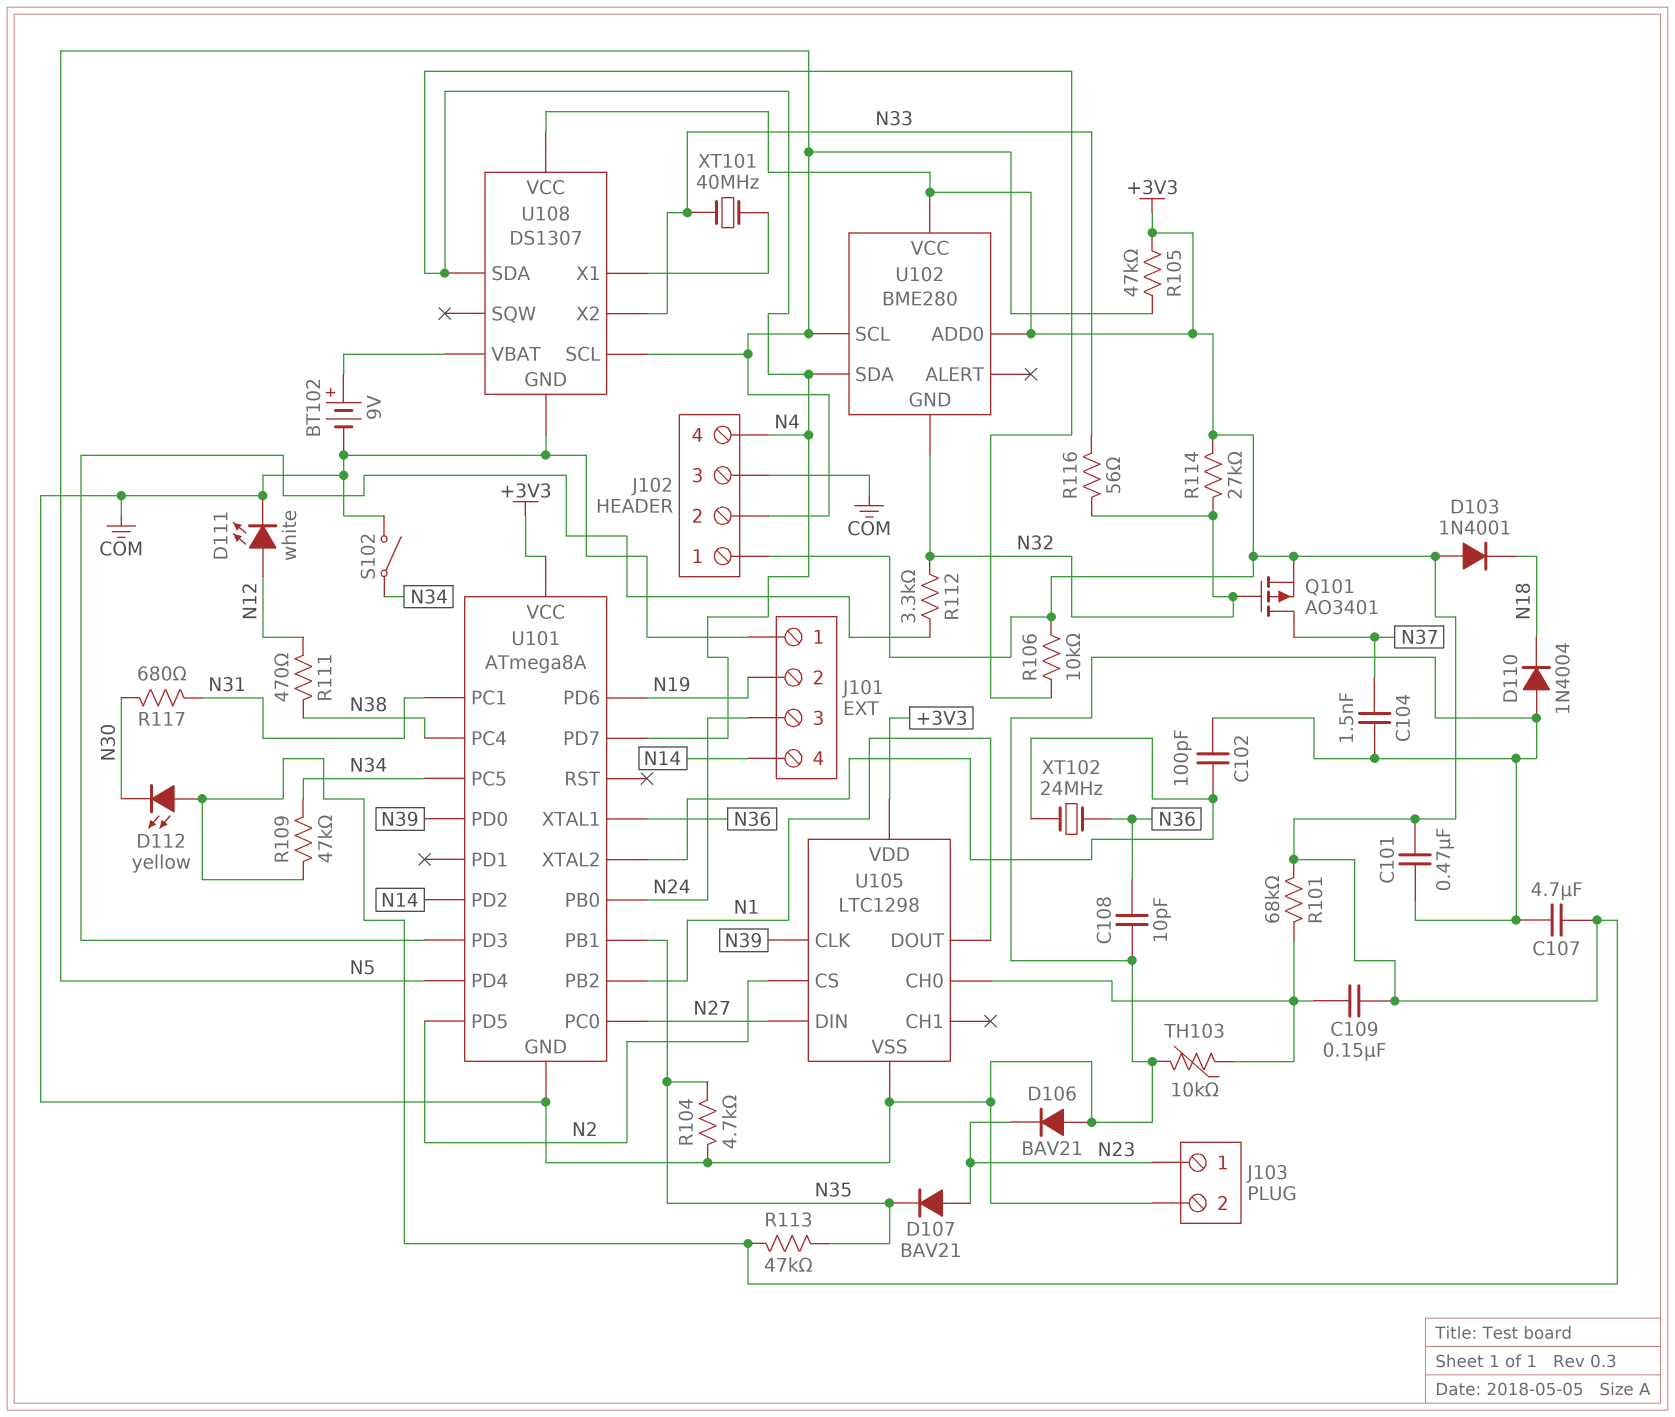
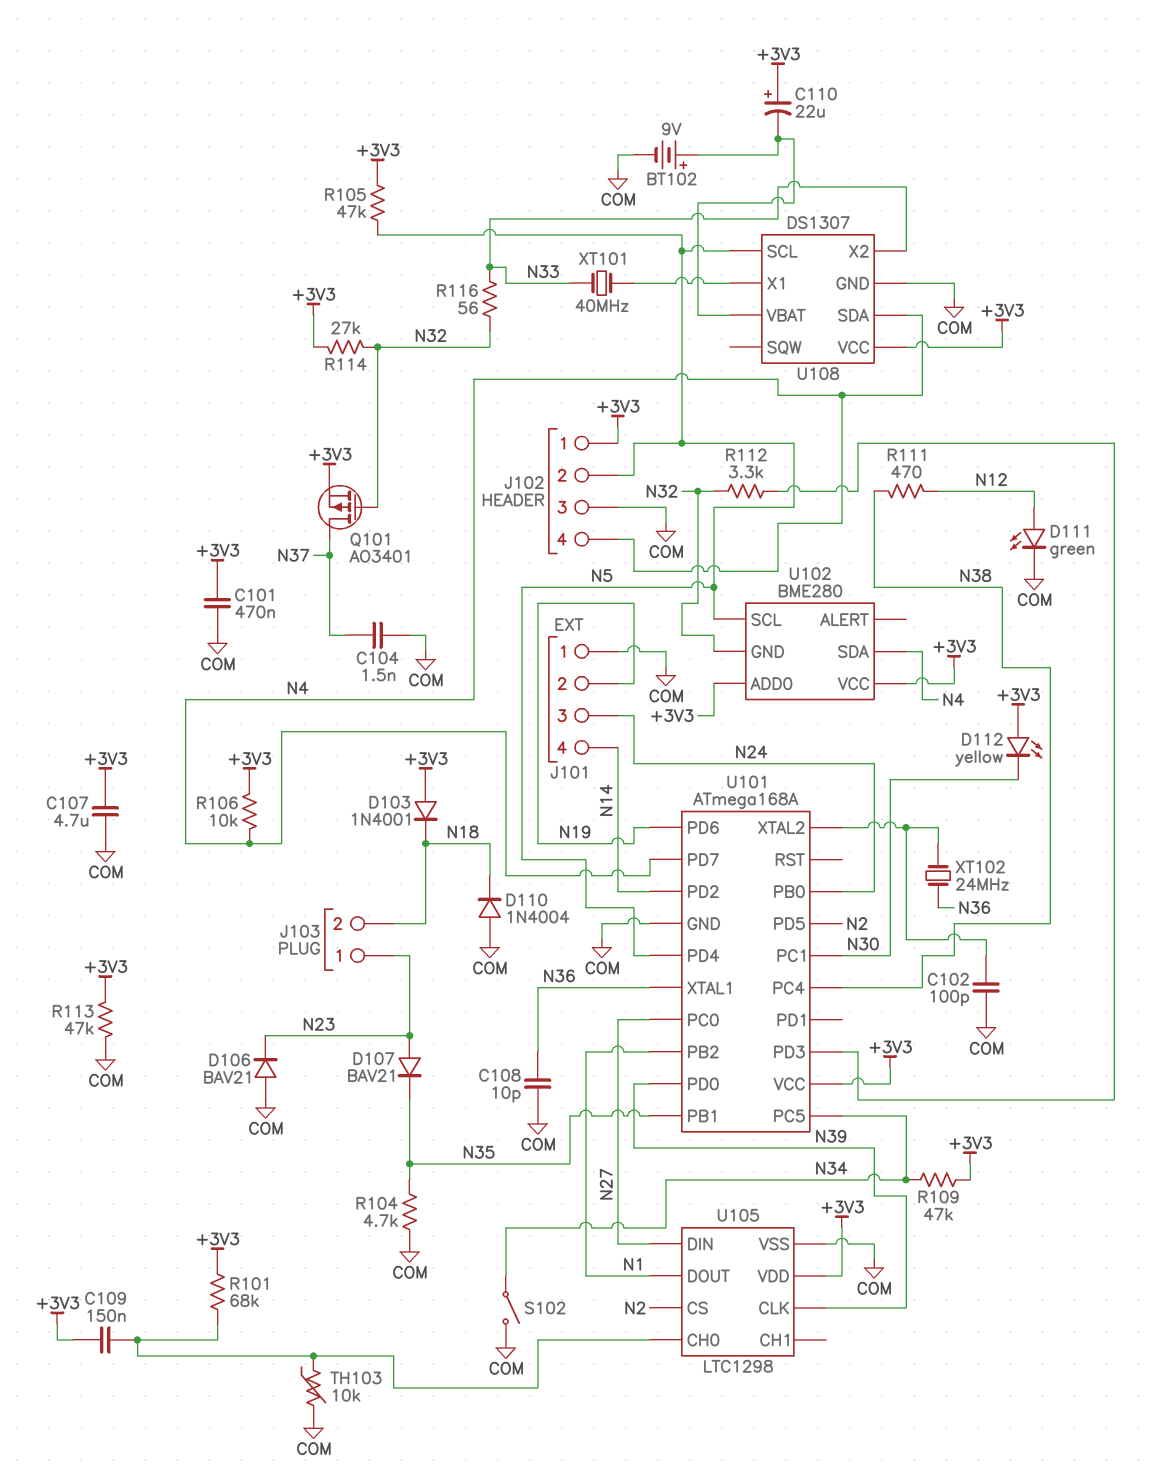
C110: none -> 22uF (plus +3V3, minus U108/VBAT)
D111: LED white (A N12, K COM) -> LED green (A N12, K COM)
J103 pin 2: COM -> N18
R113: 47k (+3V3, N35) -> 47k (+3V3, COM)
R117: 680 (N30, N31) -> none
U101: ATmega8A -> ATmega168A
U101 pin PC1: N31 -> N30

